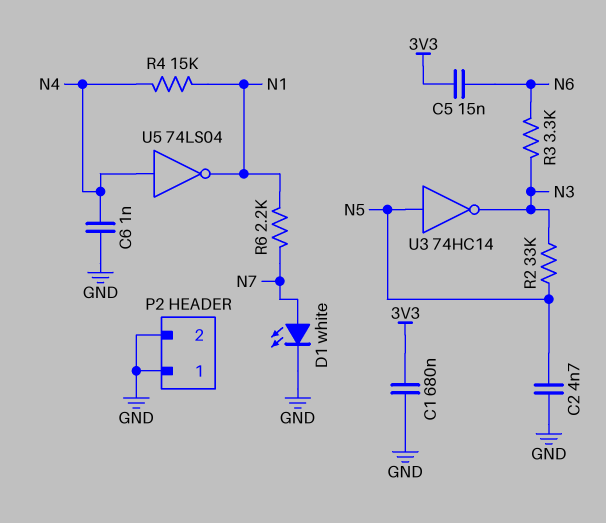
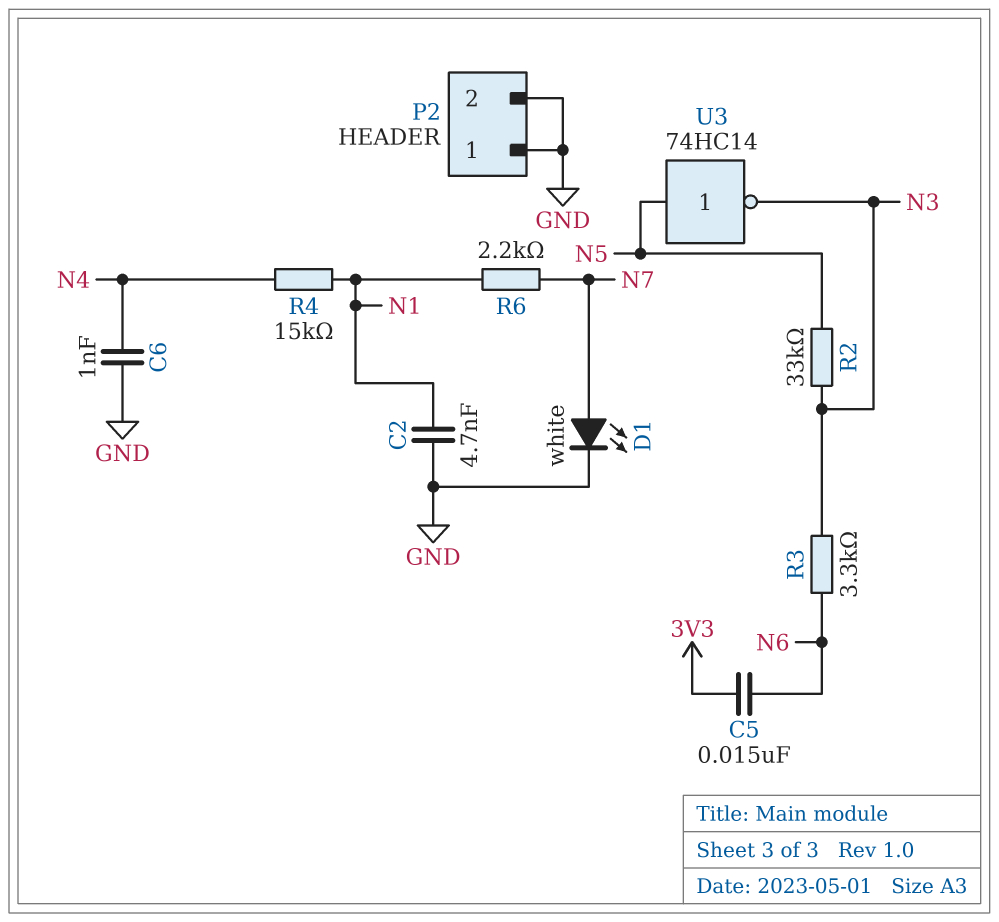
C1: 680nF (3V3, GND) -> none
C2: 4.7nF (GND, N5) -> 4.7nF (GND, N1)
U5: NOT 74LS04 (in N4, out N1) -> none

